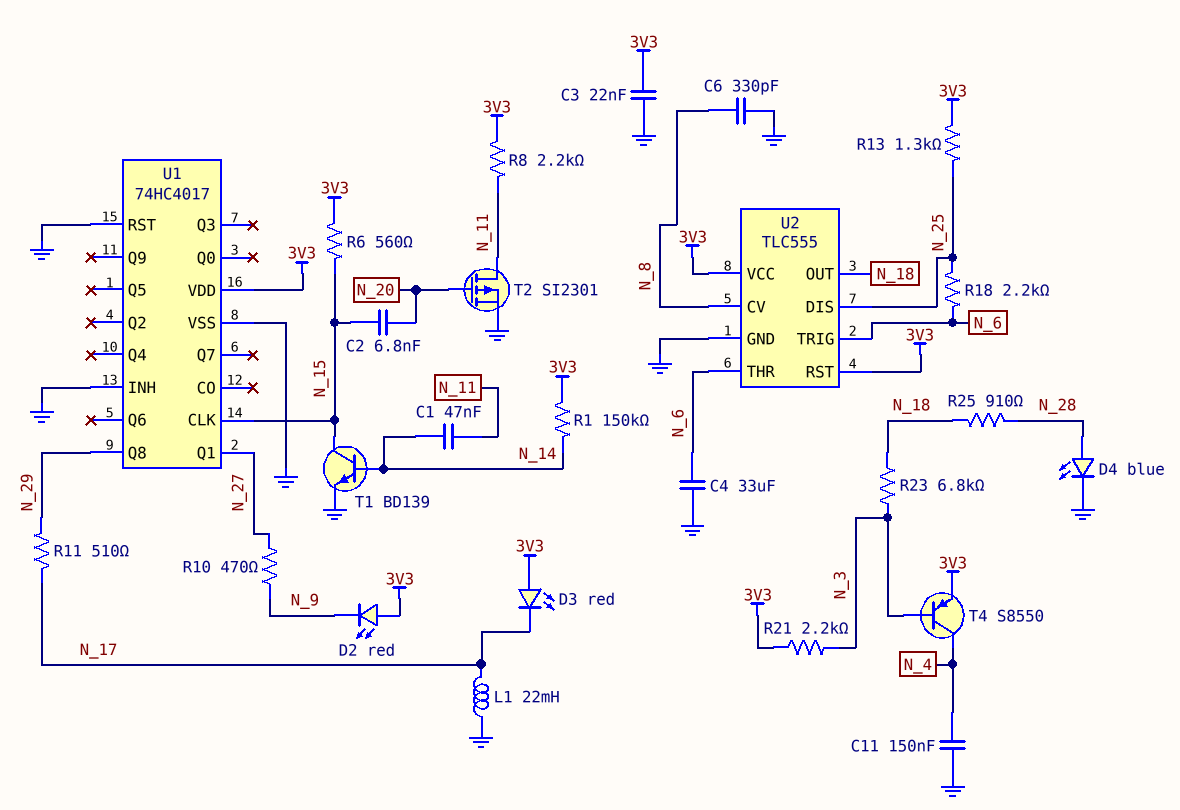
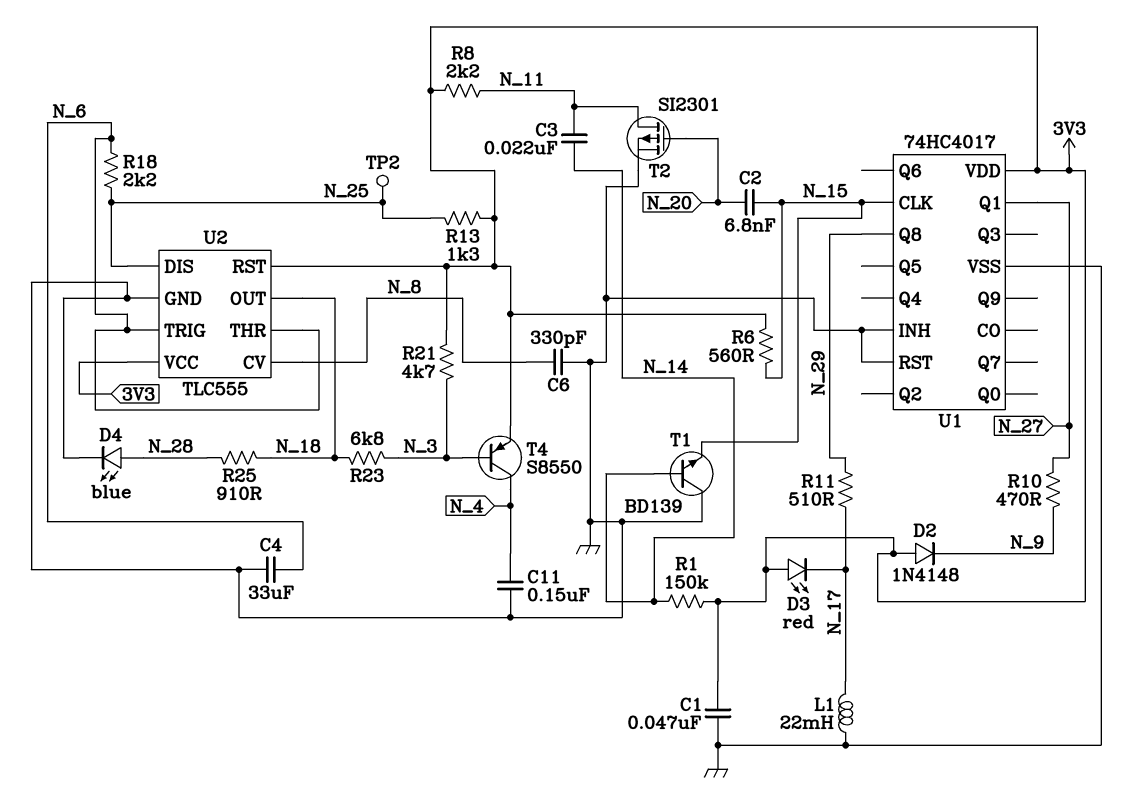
C1: 47nF (N_11, N_14) -> 47nF (3V3, GND)
C3: 22nF (3V3, GND) -> 22nF (N_11, N_14)
D2: LED red (A 3V3, K N_9) -> diode 1N4148 (A 3V3, K N_9)
R21: 2.2k (3V3, N_3) -> 4.7k (3V3, N_3)
T1: NPN BD139 (B N_14, C N_15, E GND) -> NPN BD139 (B N_14, C GND, E N_15)
TP2: none -> test point (N_25)

